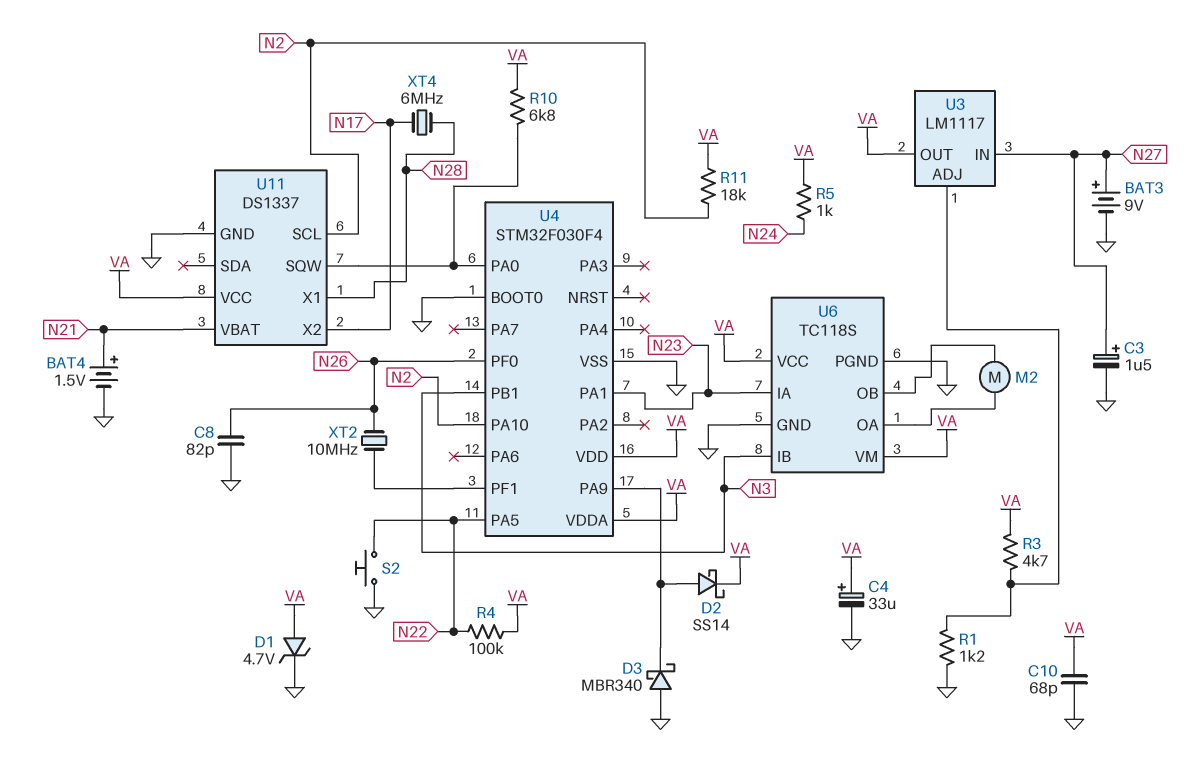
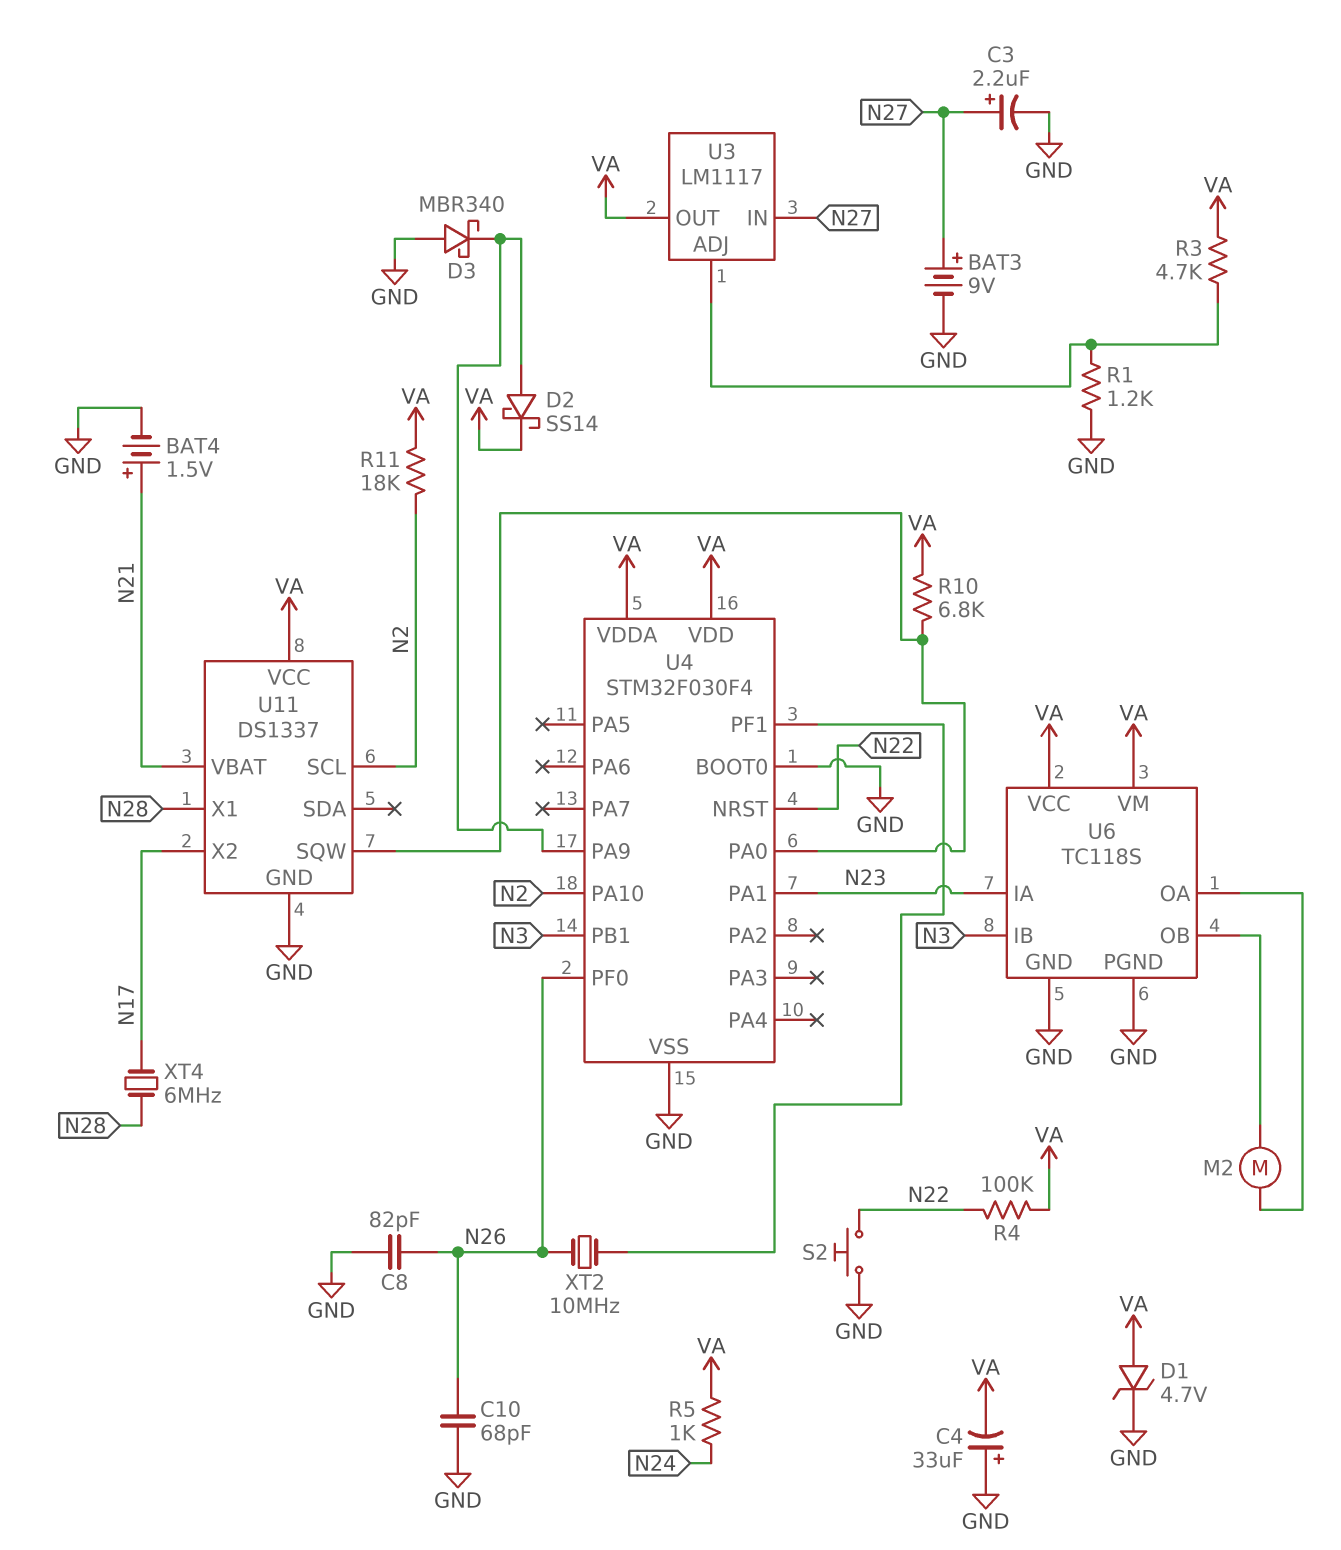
C3: 1.5uF (plus N27, minus GND) -> 2.2uF (plus N27, minus GND)
C4: 33uF (plus VA, minus GND) -> 33uF (plus GND, minus VA)
C10: 68pF (GND, VA) -> 68pF (GND, N26)
U4 pin NRST: none -> N22
U4 pin PA5: N22 -> none

